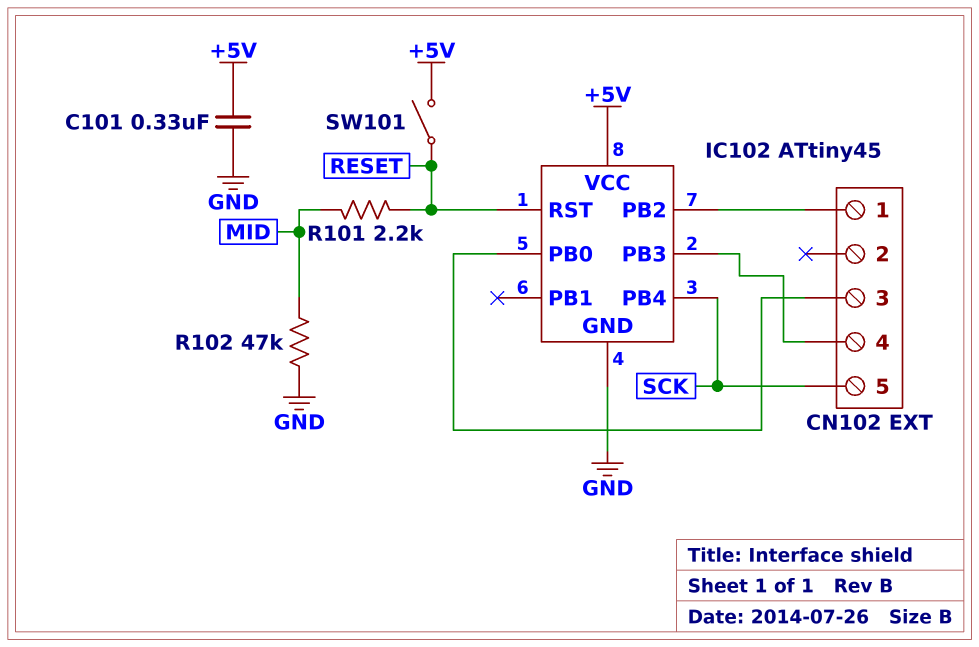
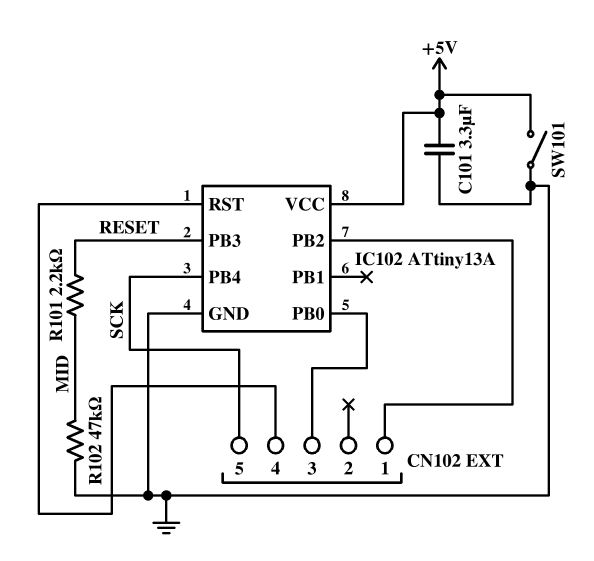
C101: 330nF (+5V, GND) -> 3.3uF (+5V, GND)
IC102: ATtiny45 -> ATtiny13A
IC102 pin PB3: CN102/4 -> RESET
IC102 pin RST: RESET -> CN102/4
SW101: switch (+5V, RESET) -> switch (+5V, GND)

